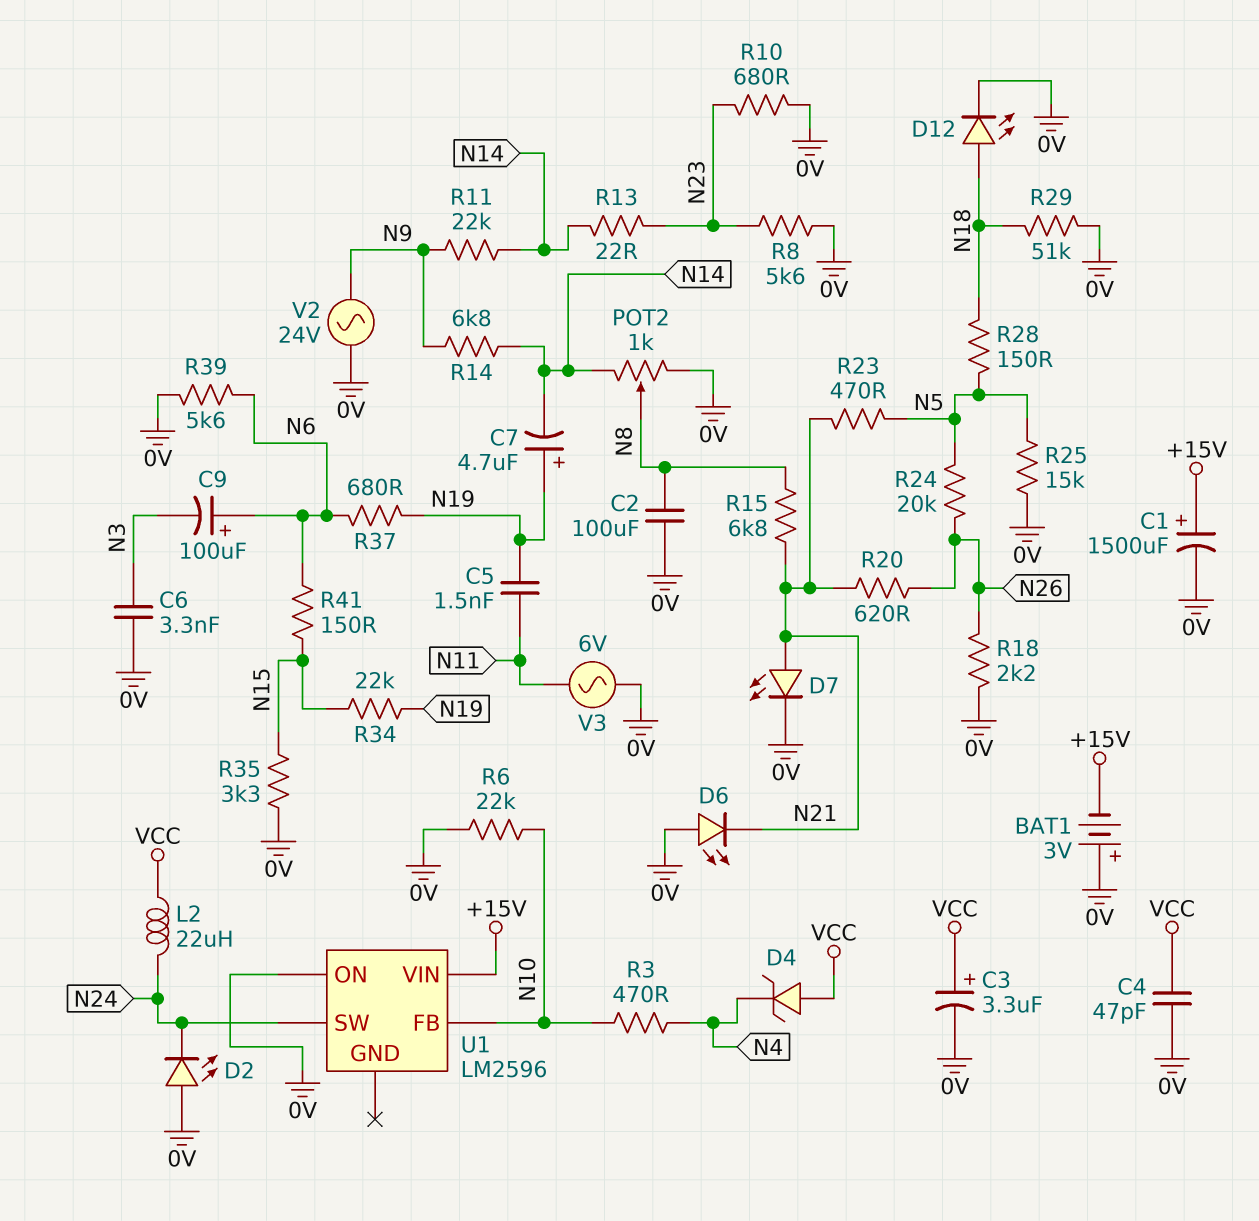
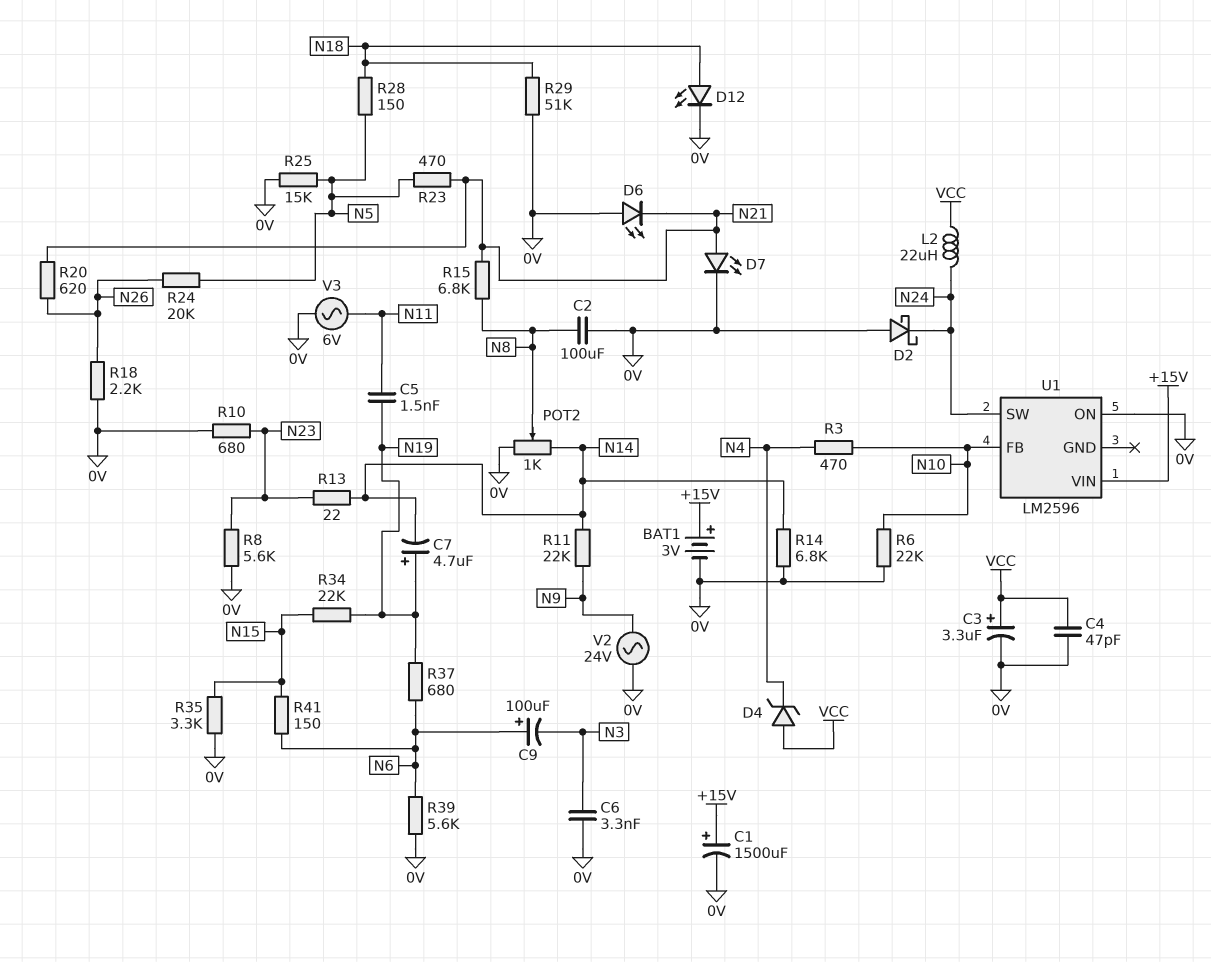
BAT1: 3V (plus 0V, minus +15V) -> 3V (plus +15V, minus 0V)
D2: LED (A 0V, K N24) -> schottky (A 0V, K N24)
R14: 6.8k (N9, N14) -> 6.8k (0V, N14)

